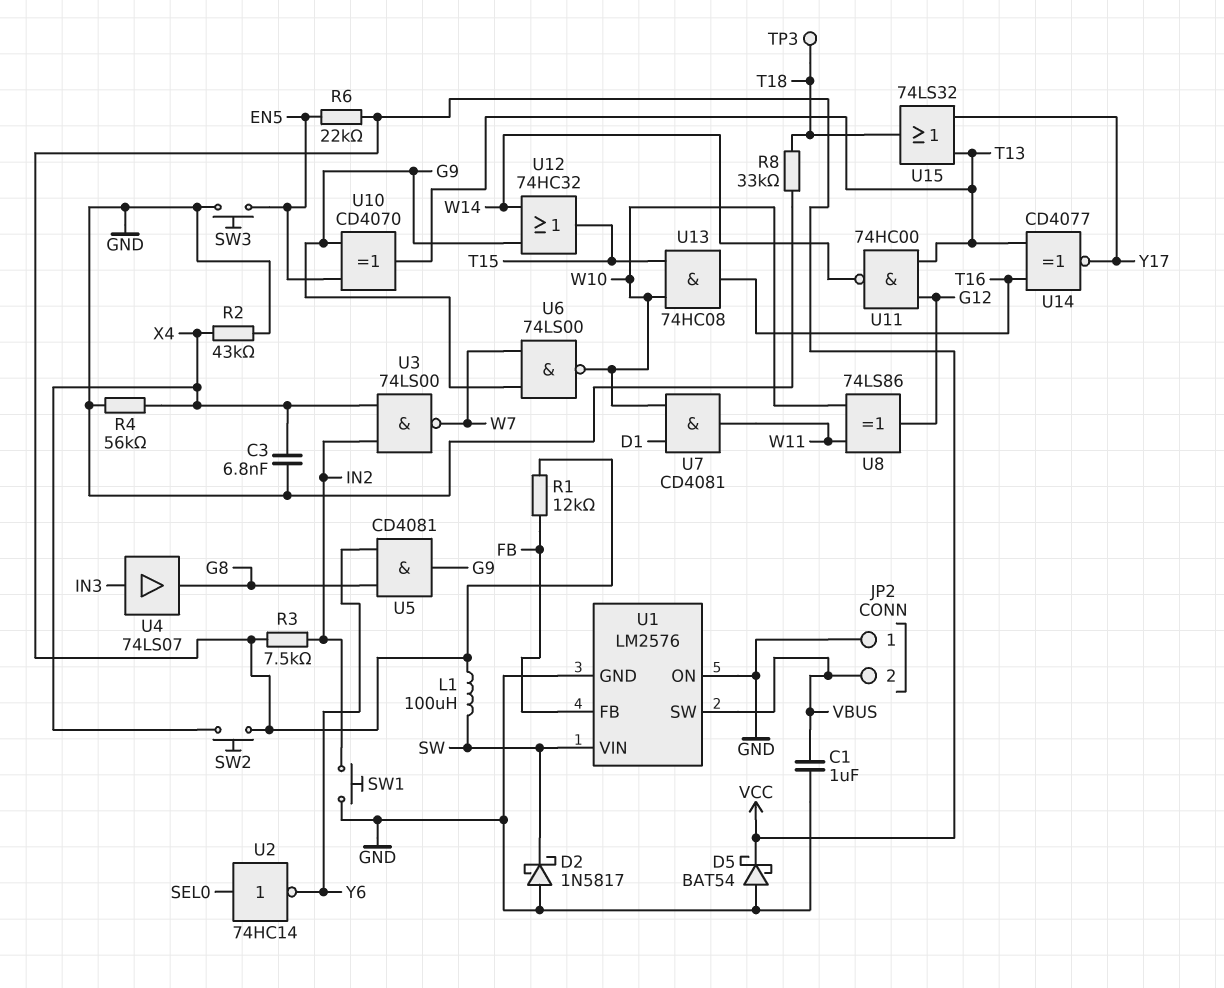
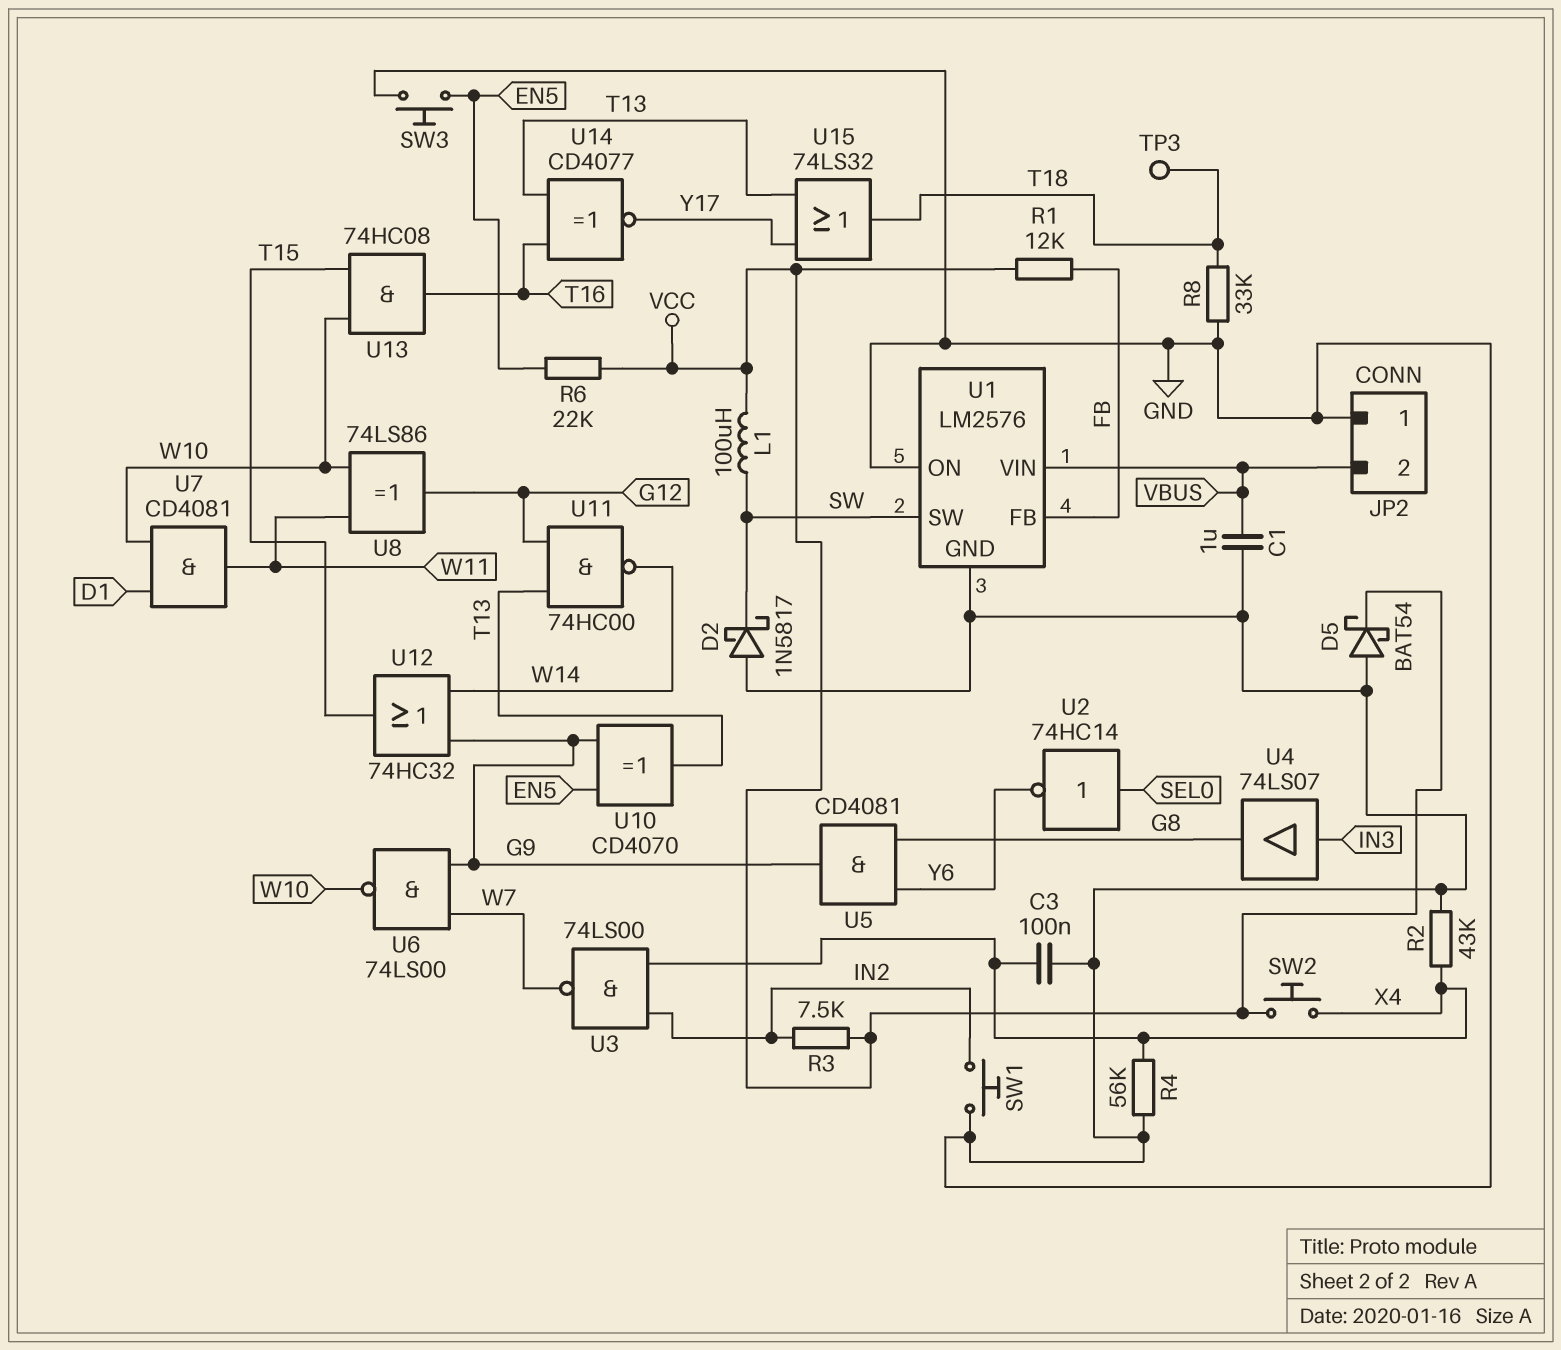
C3: 6.8nF (GND, X4) -> 100nF (GND, X4)
U1 pin SW: VBUS -> SW
U1 pin VIN: SW -> VBUS

